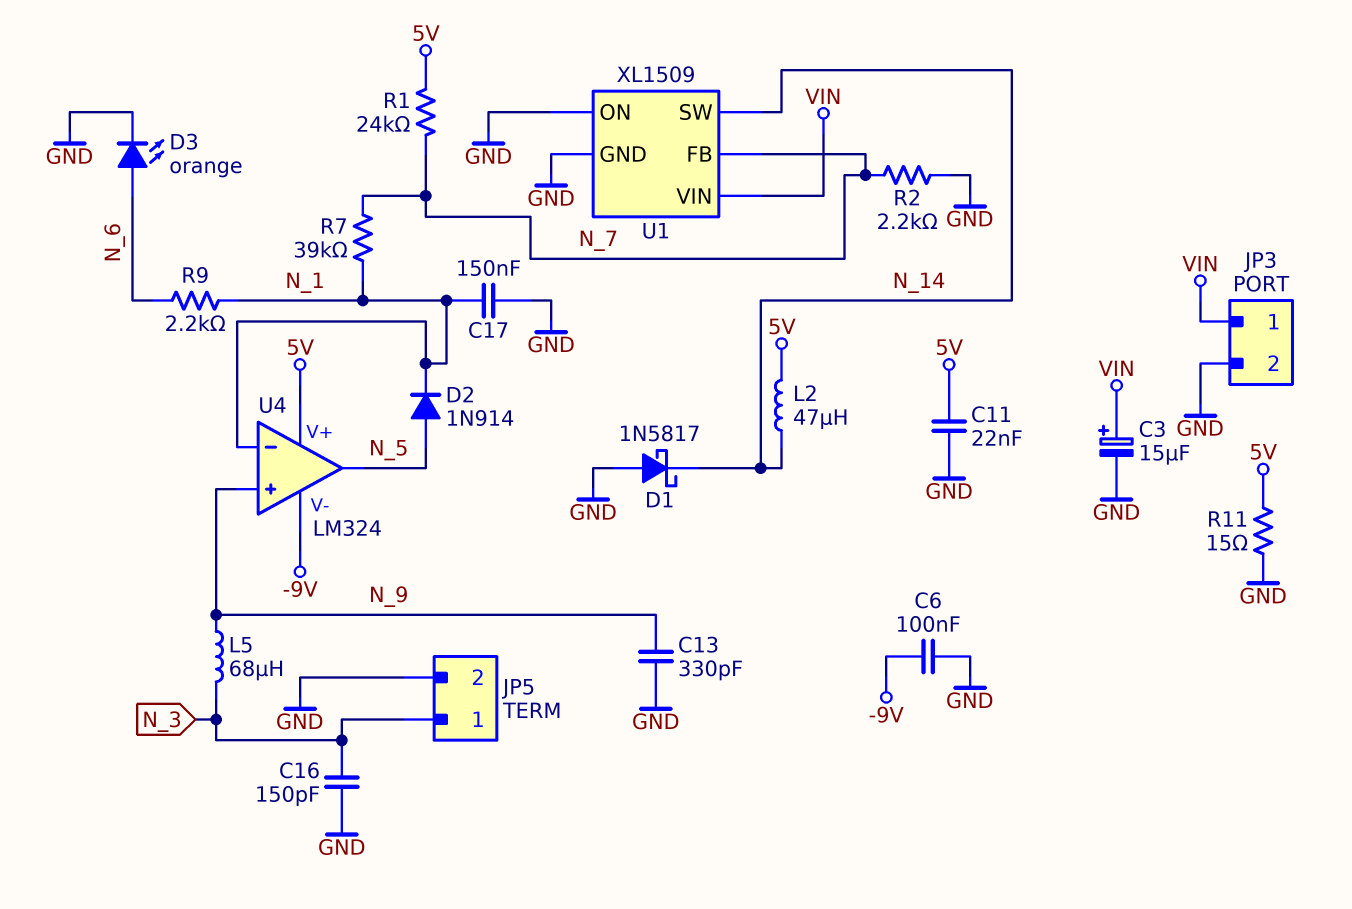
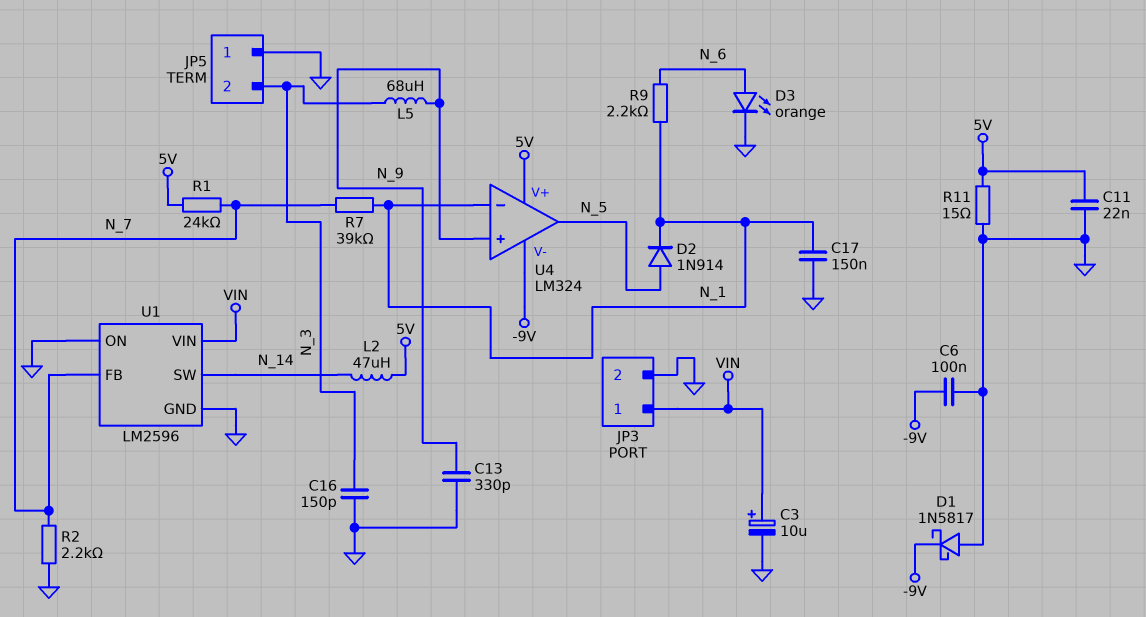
C3: 15uF (plus VIN, minus GND) -> 10uF (plus VIN, minus GND)
D1: schottky 1N5817 (A GND, K N_14) -> schottky 1N5817 (A GND, K -9V)
JP5 pin 1: N_3 -> GND
JP5 pin 2: GND -> N_3
U1: XL1509 -> LM2596

